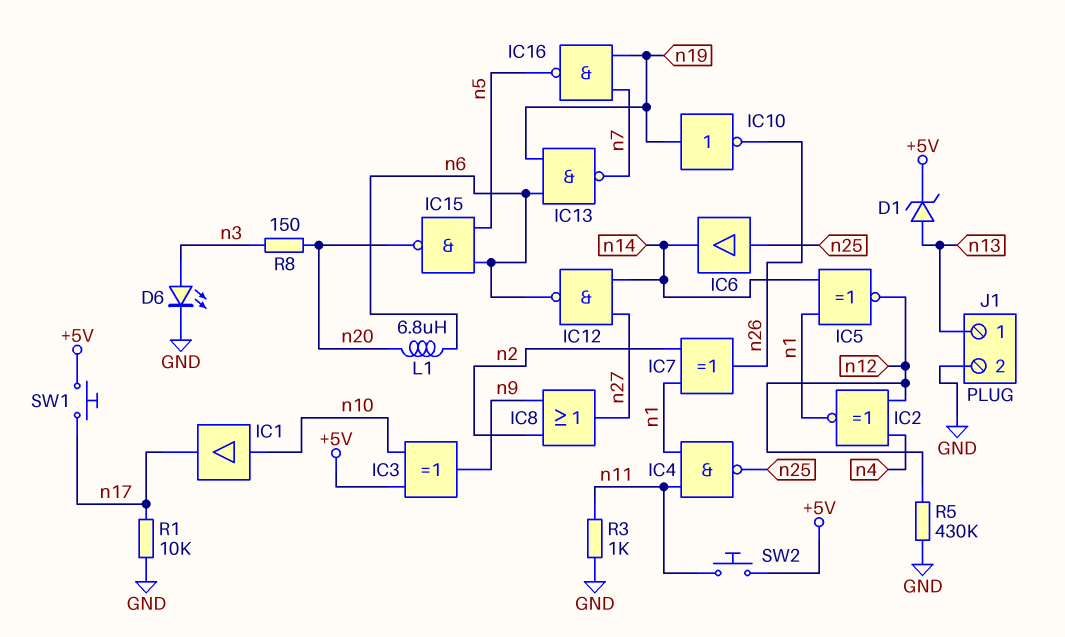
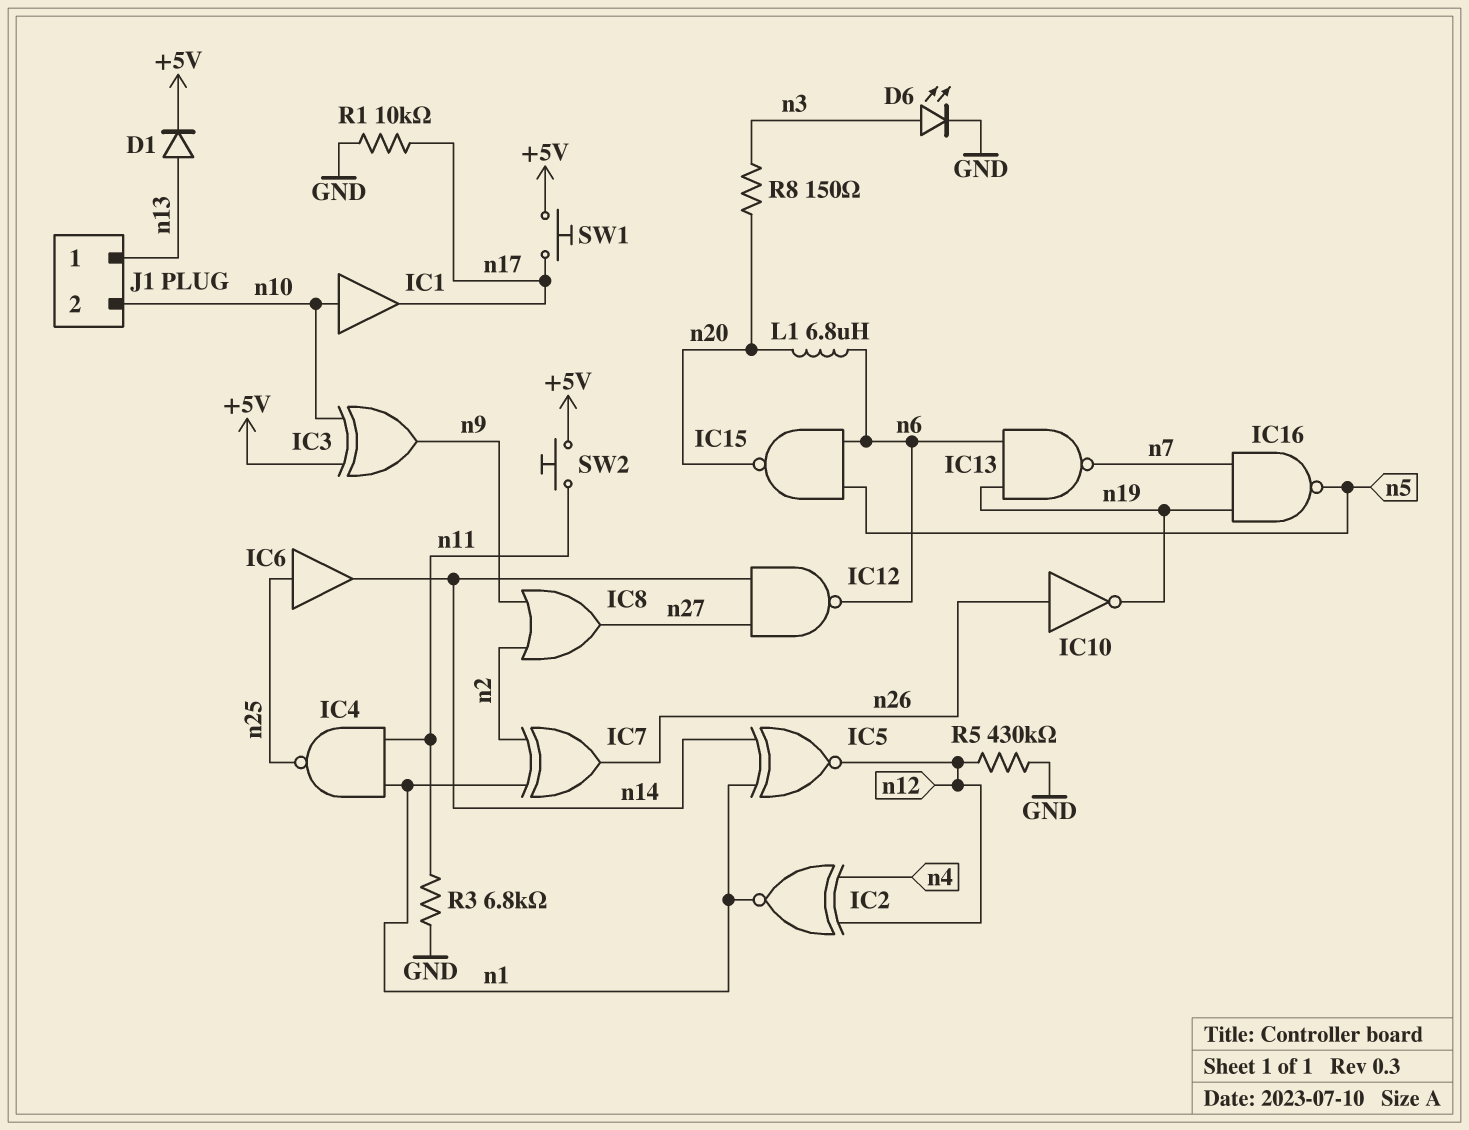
D1: zener (A n13, K +5V) -> diode (A n13, K +5V)
IC10: NOT (in n19, out n26) -> NOT (in n26, out n19)
J1 pin 2: GND -> n10
R3: 1k (GND, n11) -> 6.8k (GND, n11)

